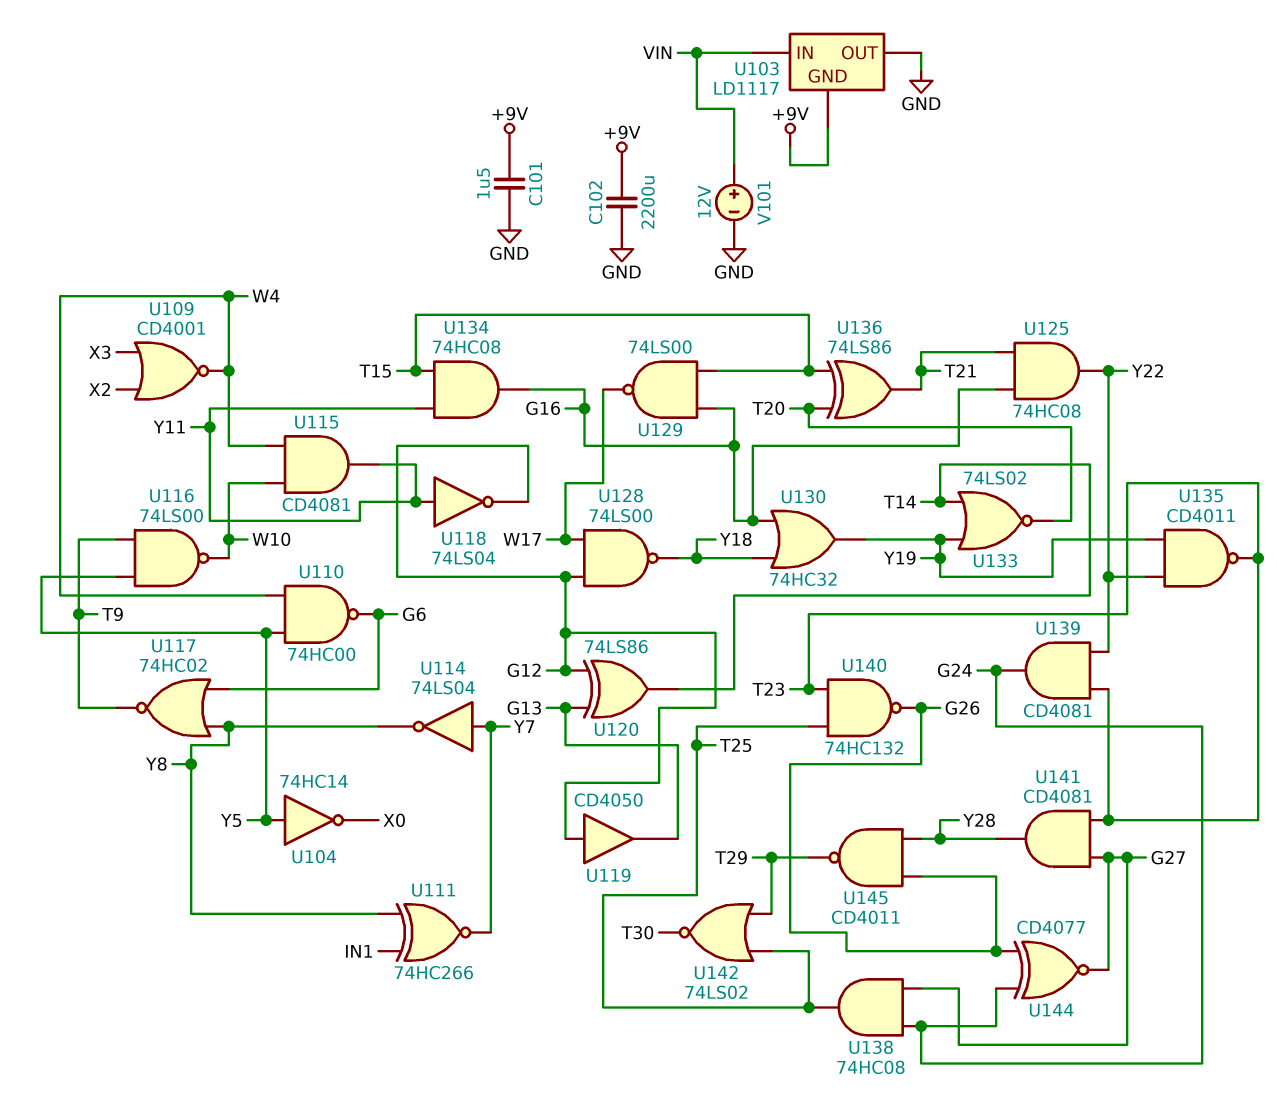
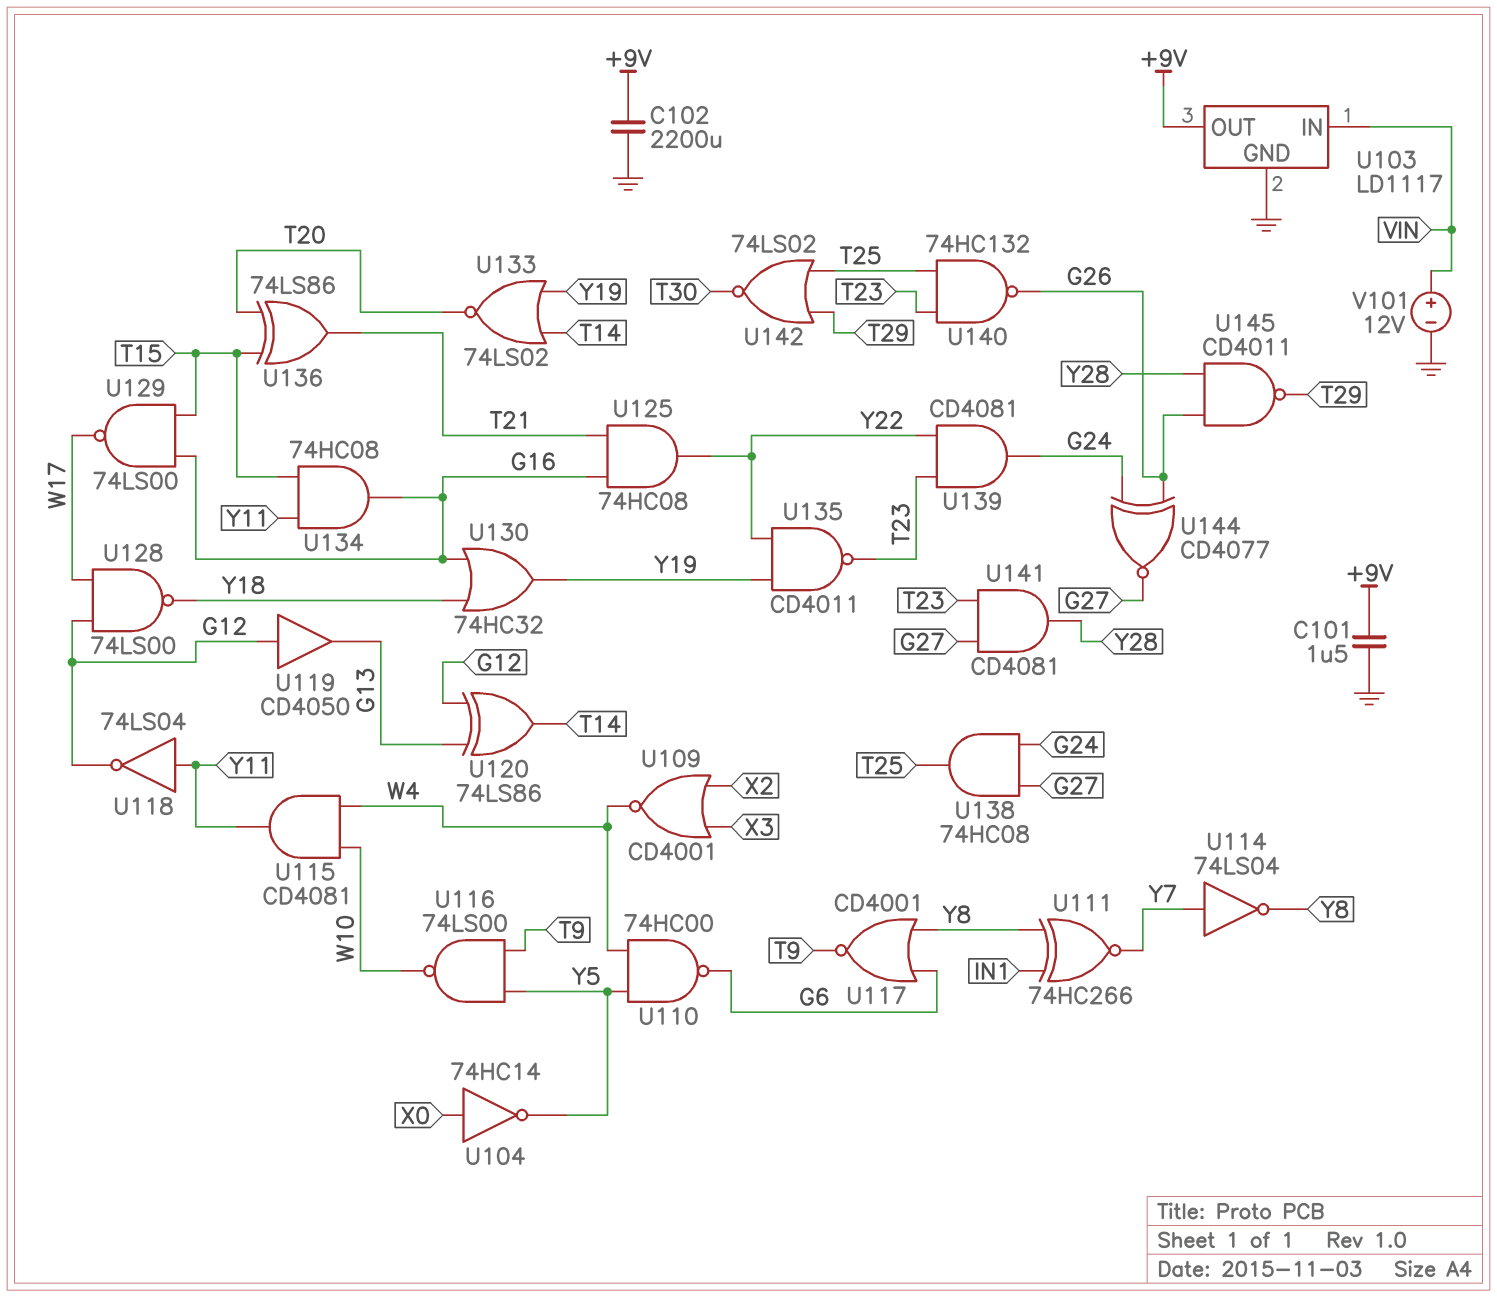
U103 pin GND: +9V -> GND
U103 pin OUT: GND -> +9V
U104: NOT 74HC14 (in Y5, out X0) -> NOT 74HC14 (in X0, out Y5)
U117: NOR 74HC02 (in G6, in Y8, out T9) -> NOR CD4001 (in G6, in Y8, out T9)

